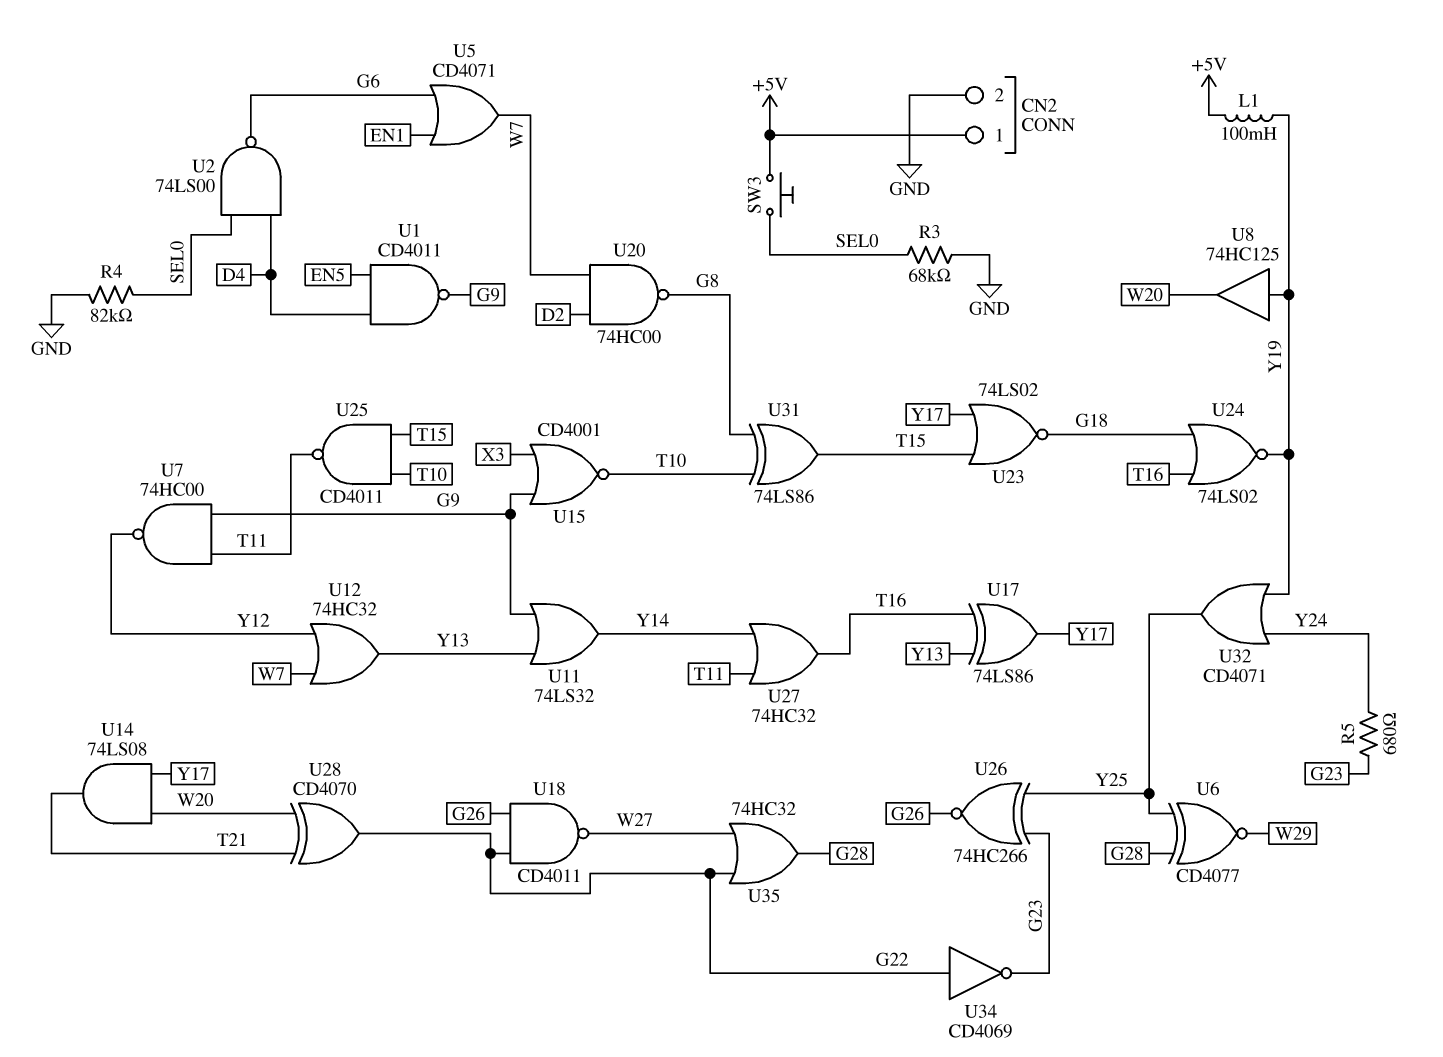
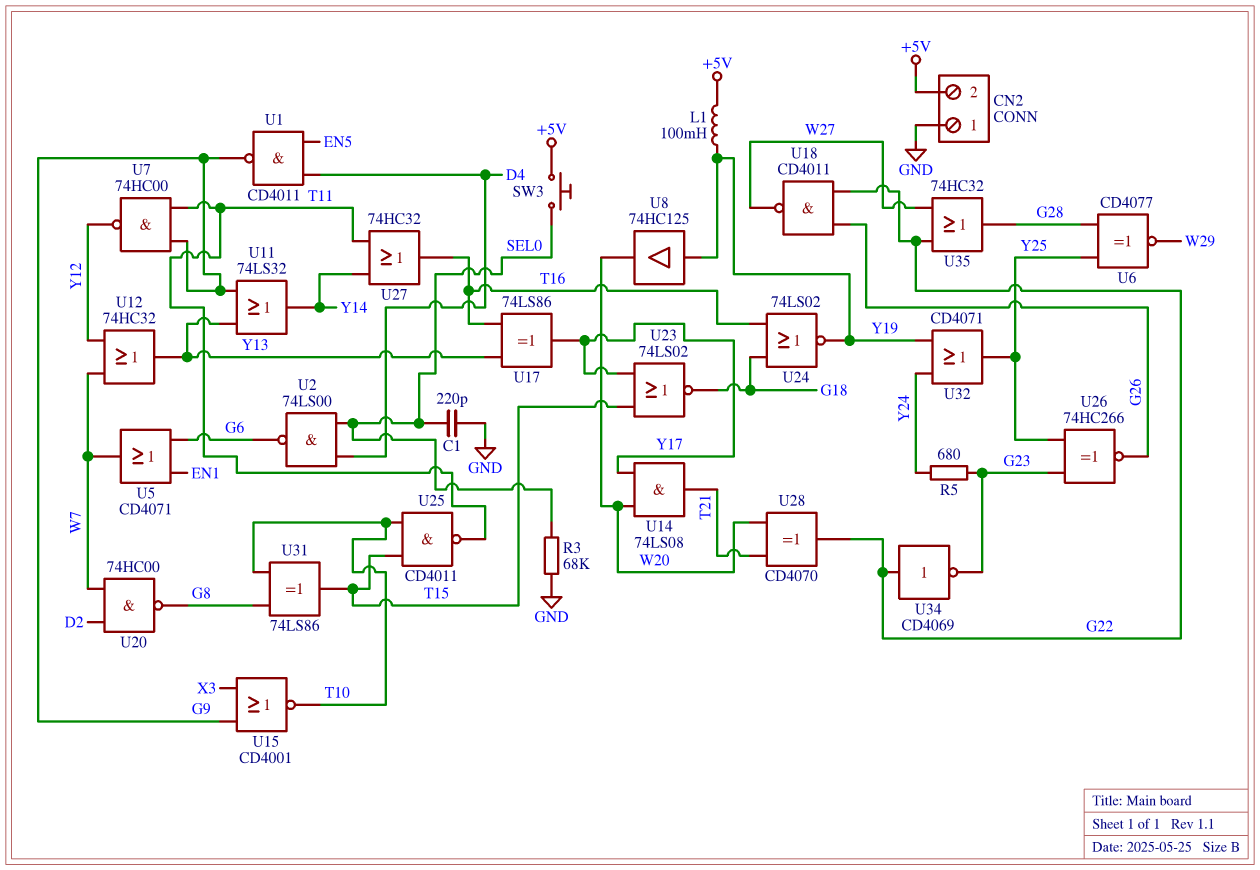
C1: none -> 220pF (GND, SEL0)
CN2 pin 1: +5V -> GND
CN2 pin 2: GND -> +5V
R4: 82k (GND, SEL0) -> none

